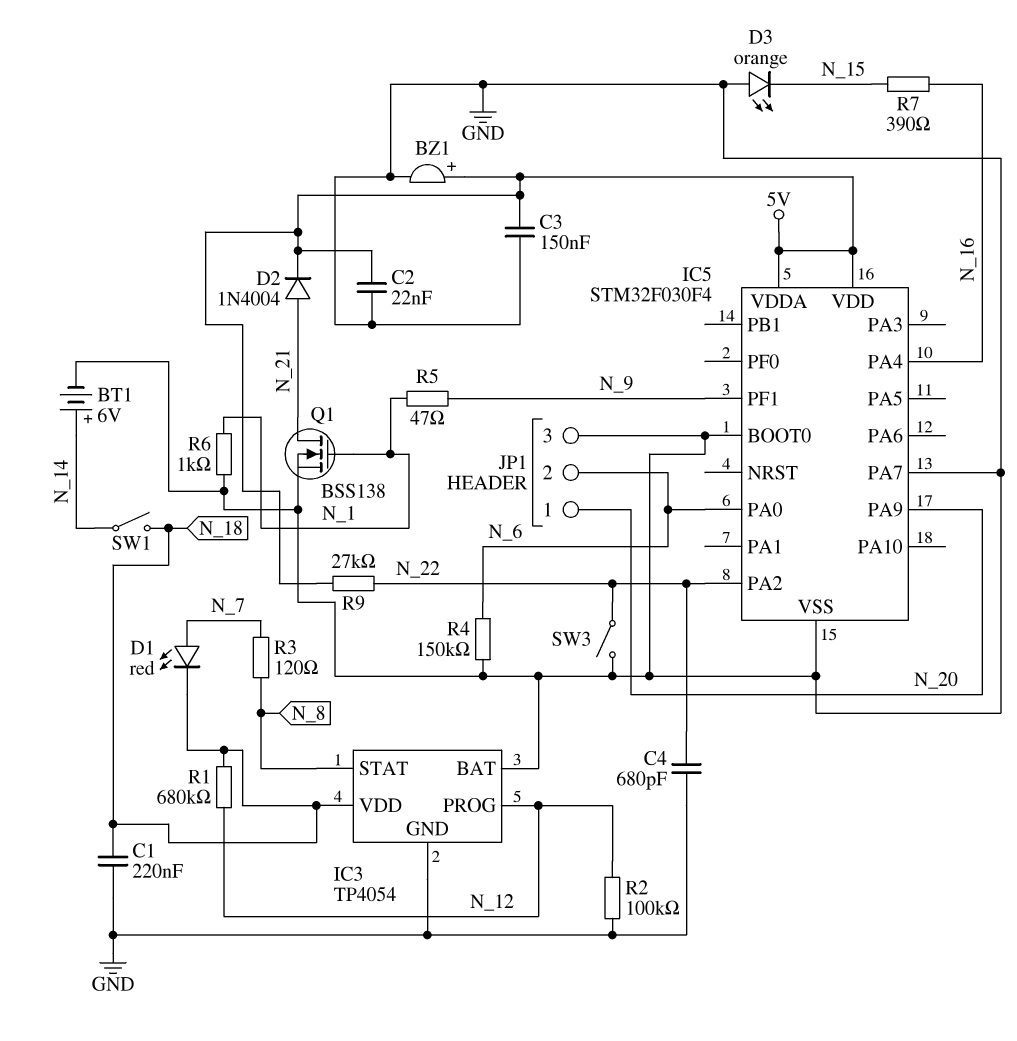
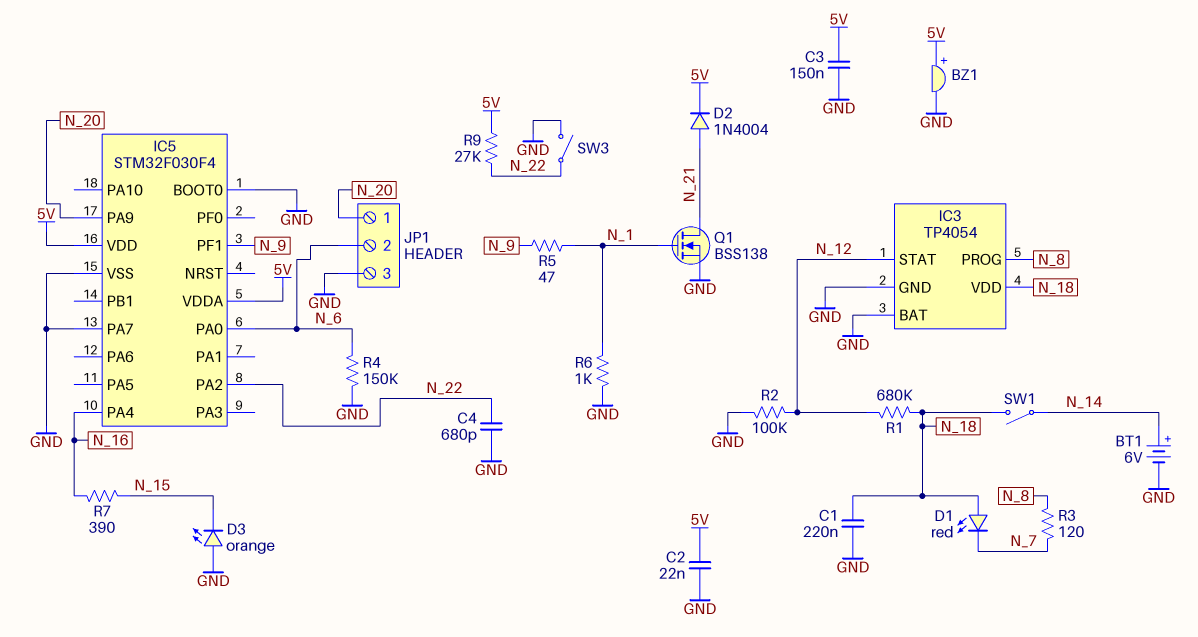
D1: LED red (A N_7, K N_18) -> LED red (A N_18, K N_7)
IC3 pin PROG: N_12 -> N_8
IC3 pin STAT: N_8 -> N_12

